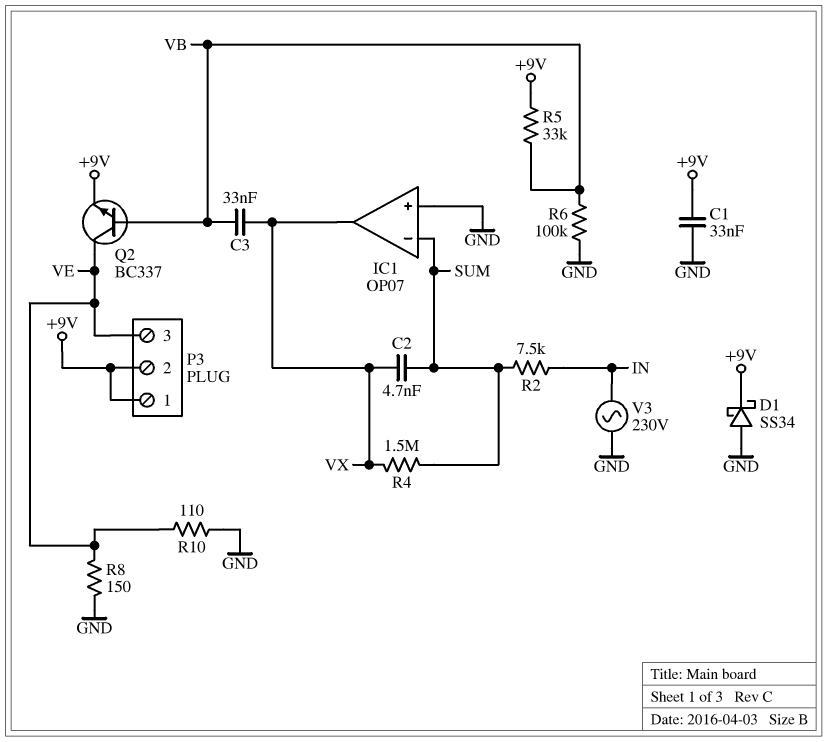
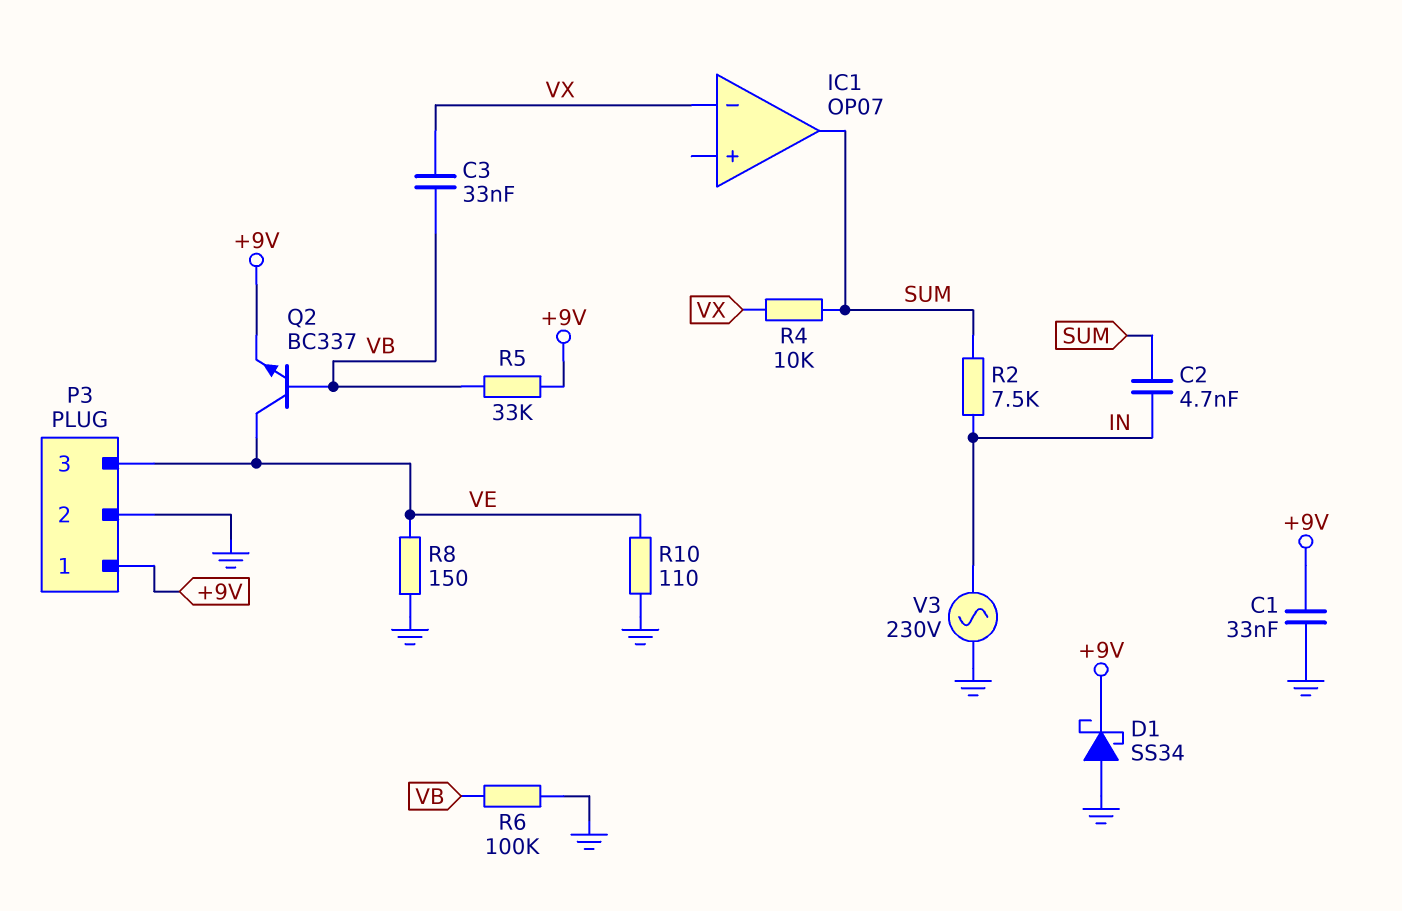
C2: 4.7nF (SUM, VX) -> 4.7nF (IN, SUM)
IC1 pin in+: GND -> none
IC1 pin in-: SUM -> VX
IC1 pin out: VX -> SUM
P3 pin 2: +9V -> GND
R4: 1.5M (SUM, VX) -> 10k (SUM, VX)

